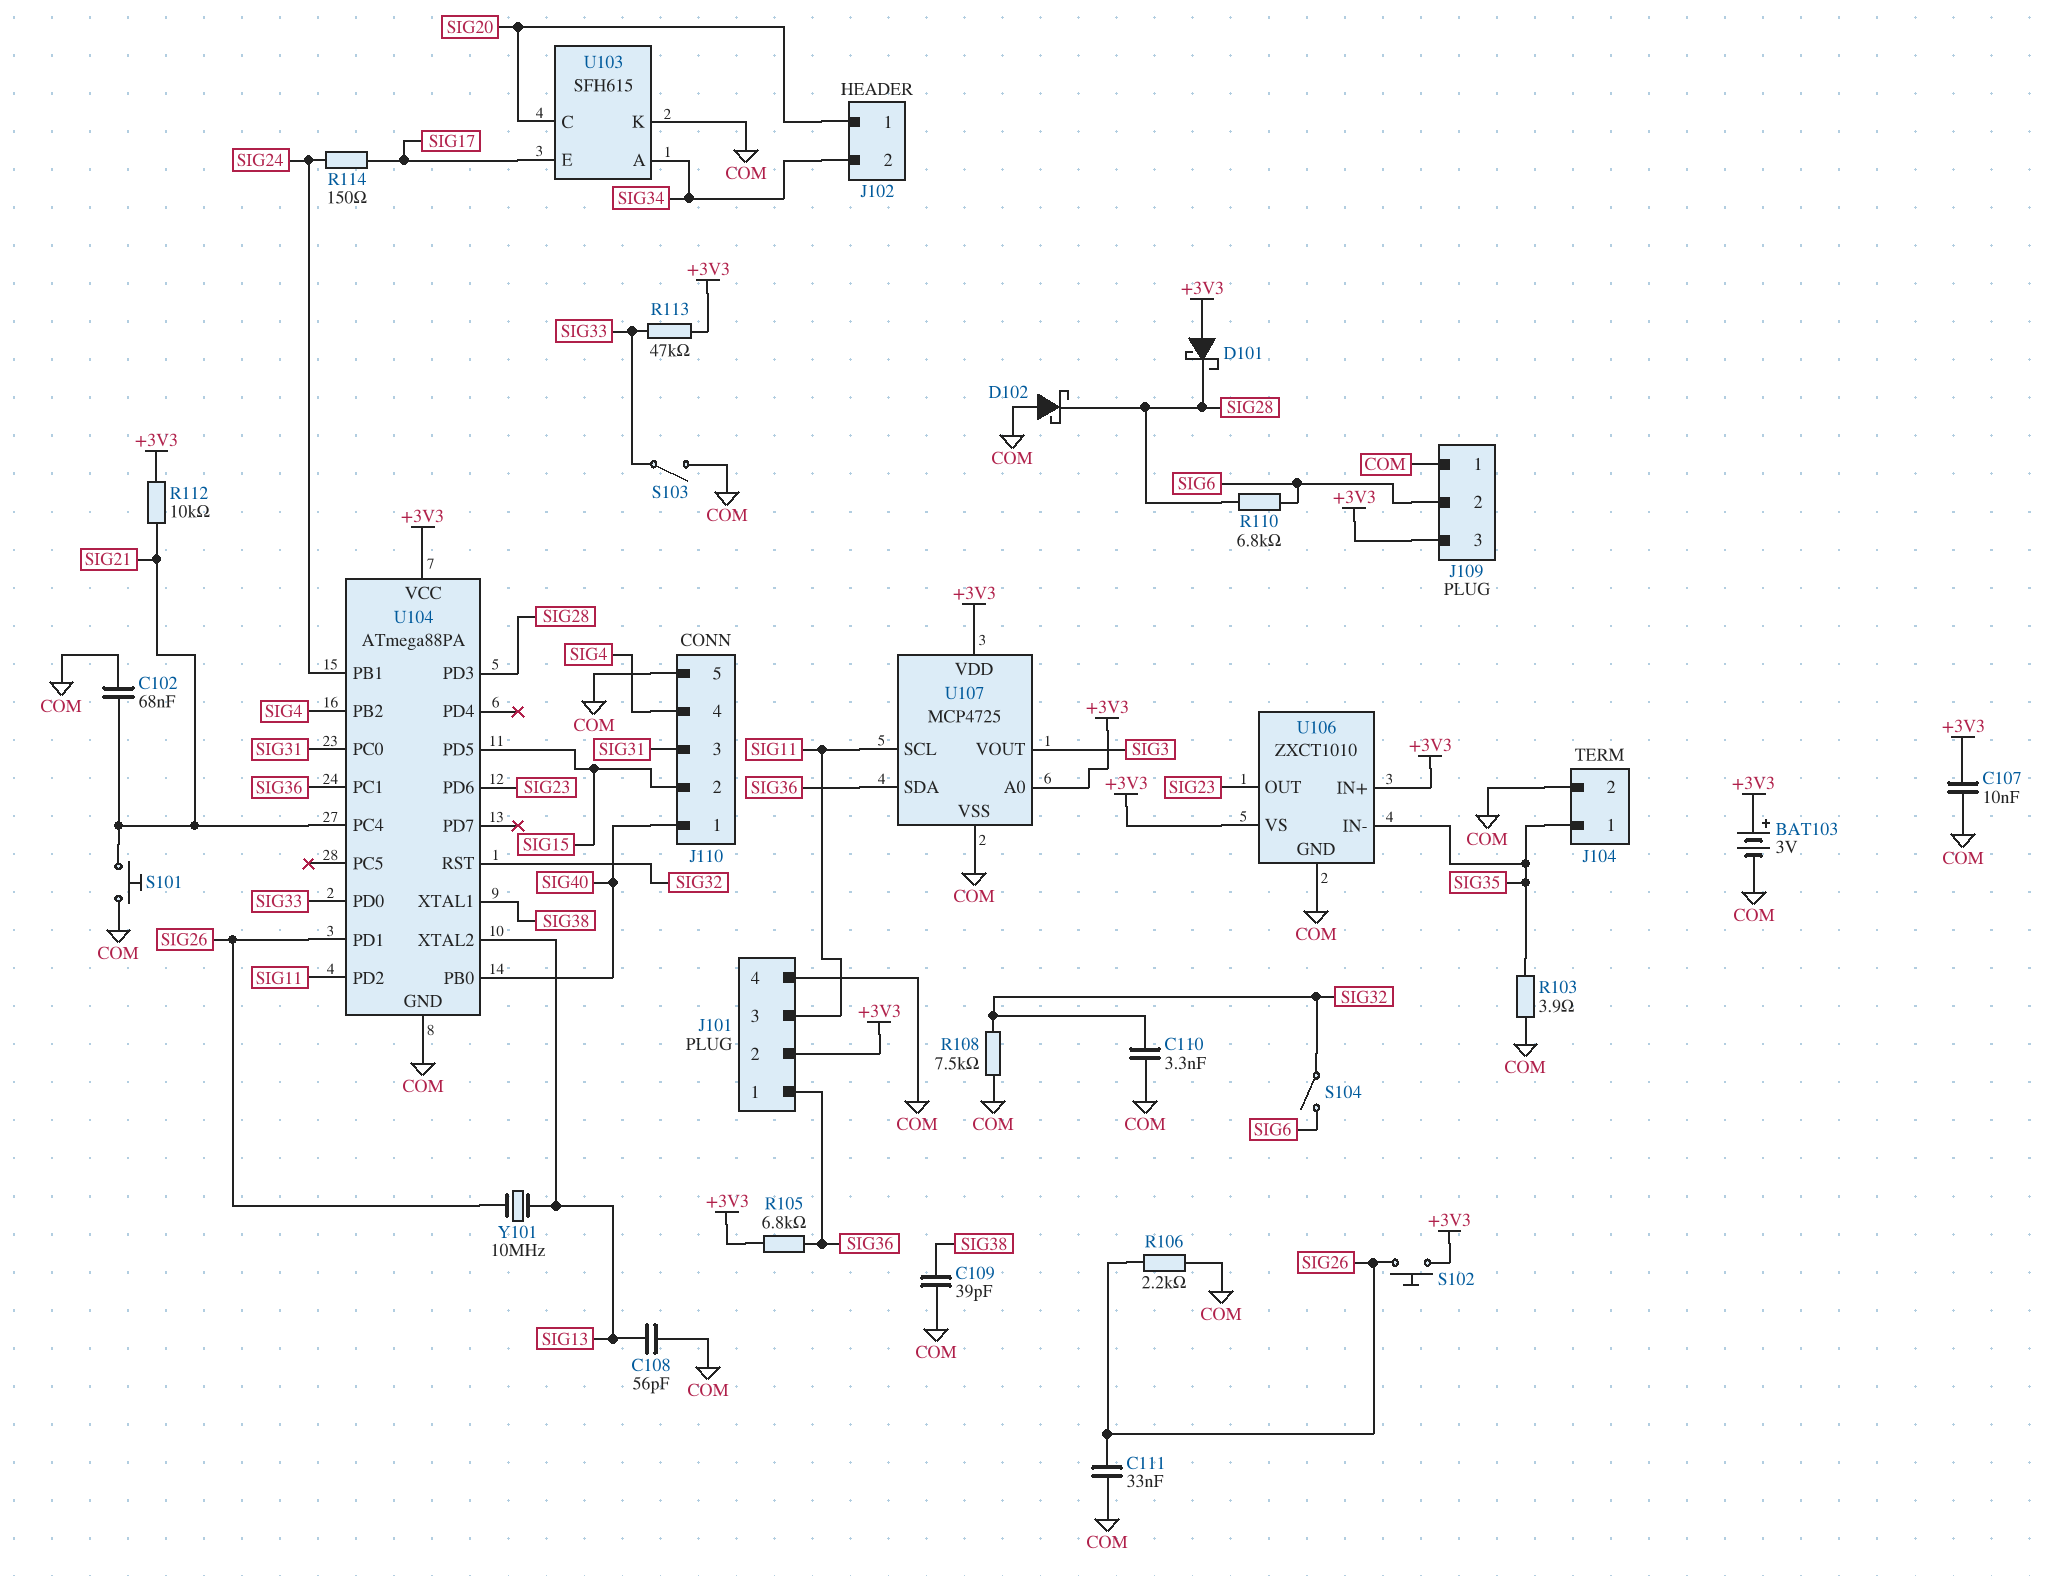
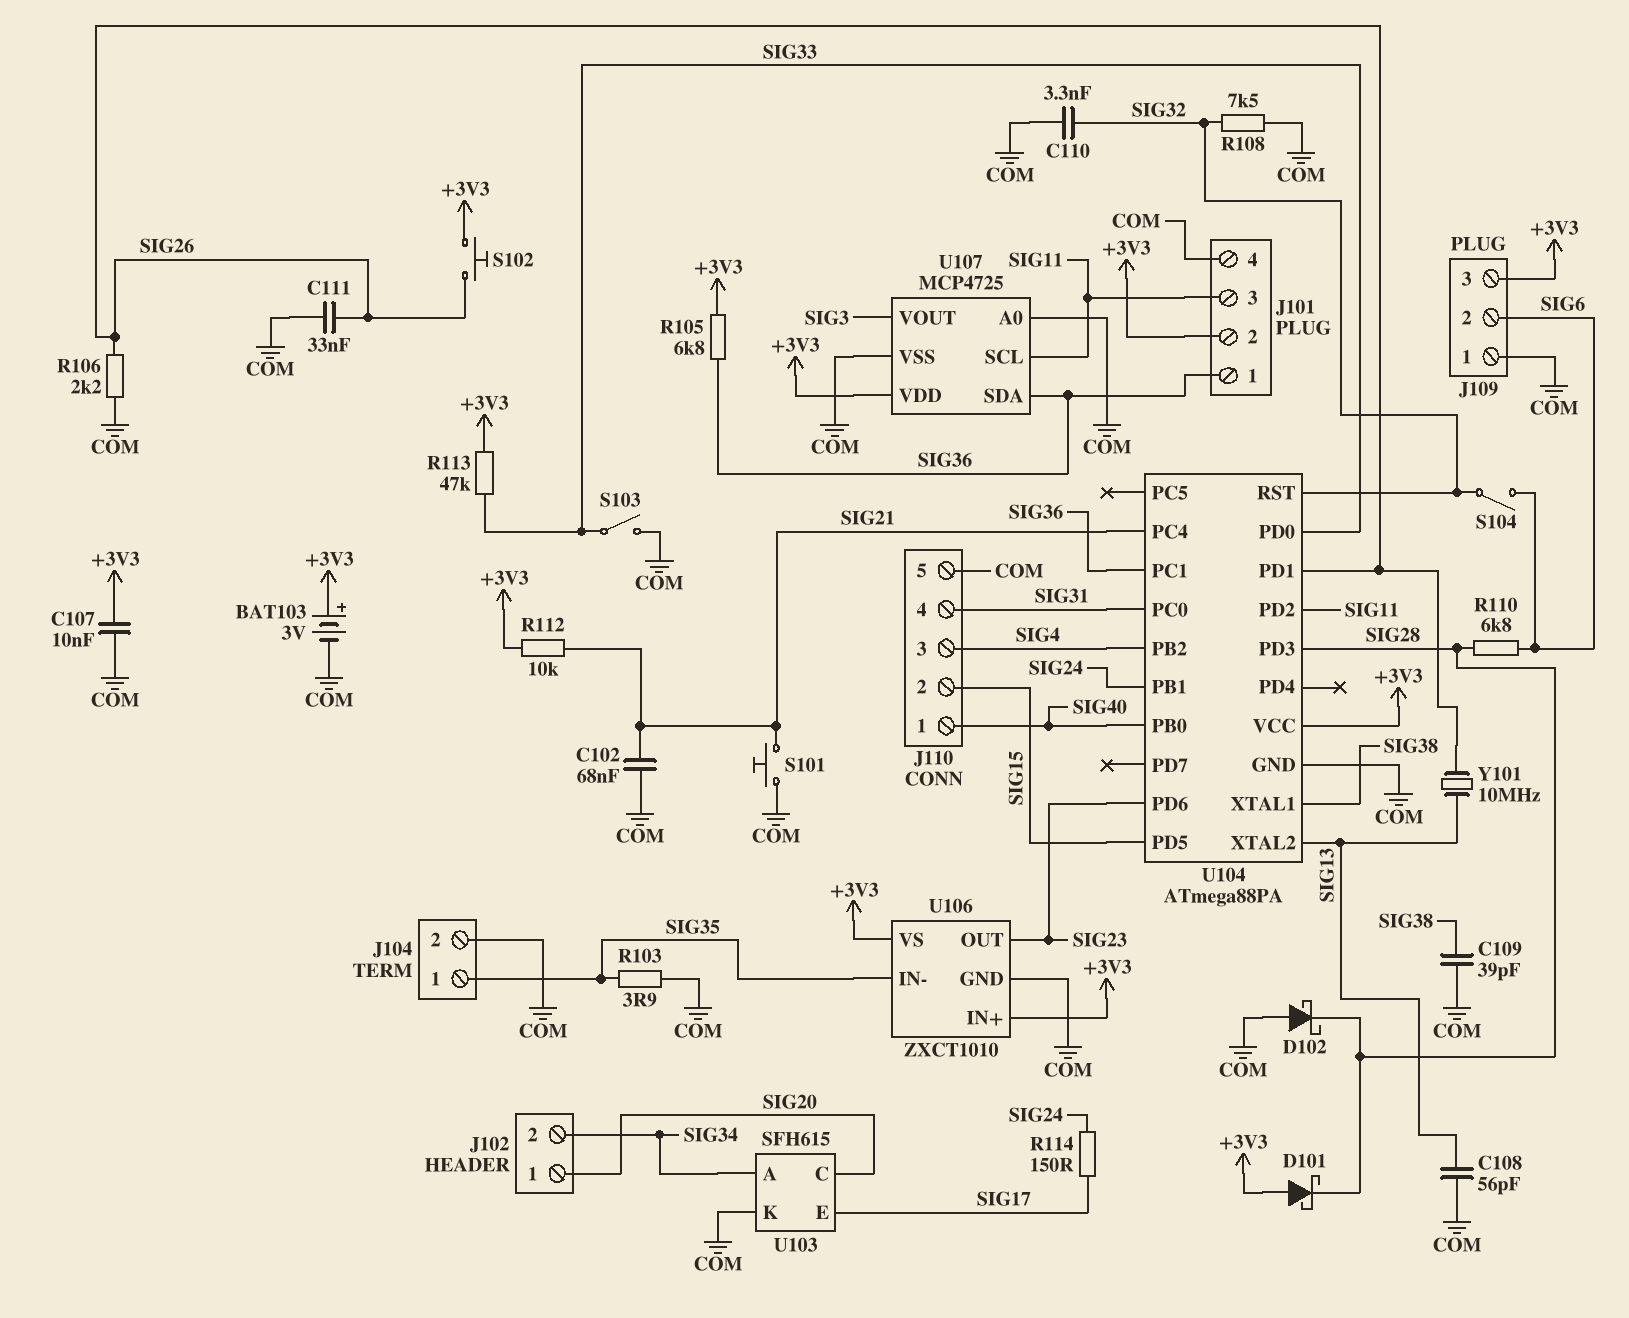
J110 pin 3: SIG31 -> SIG4
J110 pin 4: SIG4 -> SIG31
U107 pin A0: +3V3 -> COM

